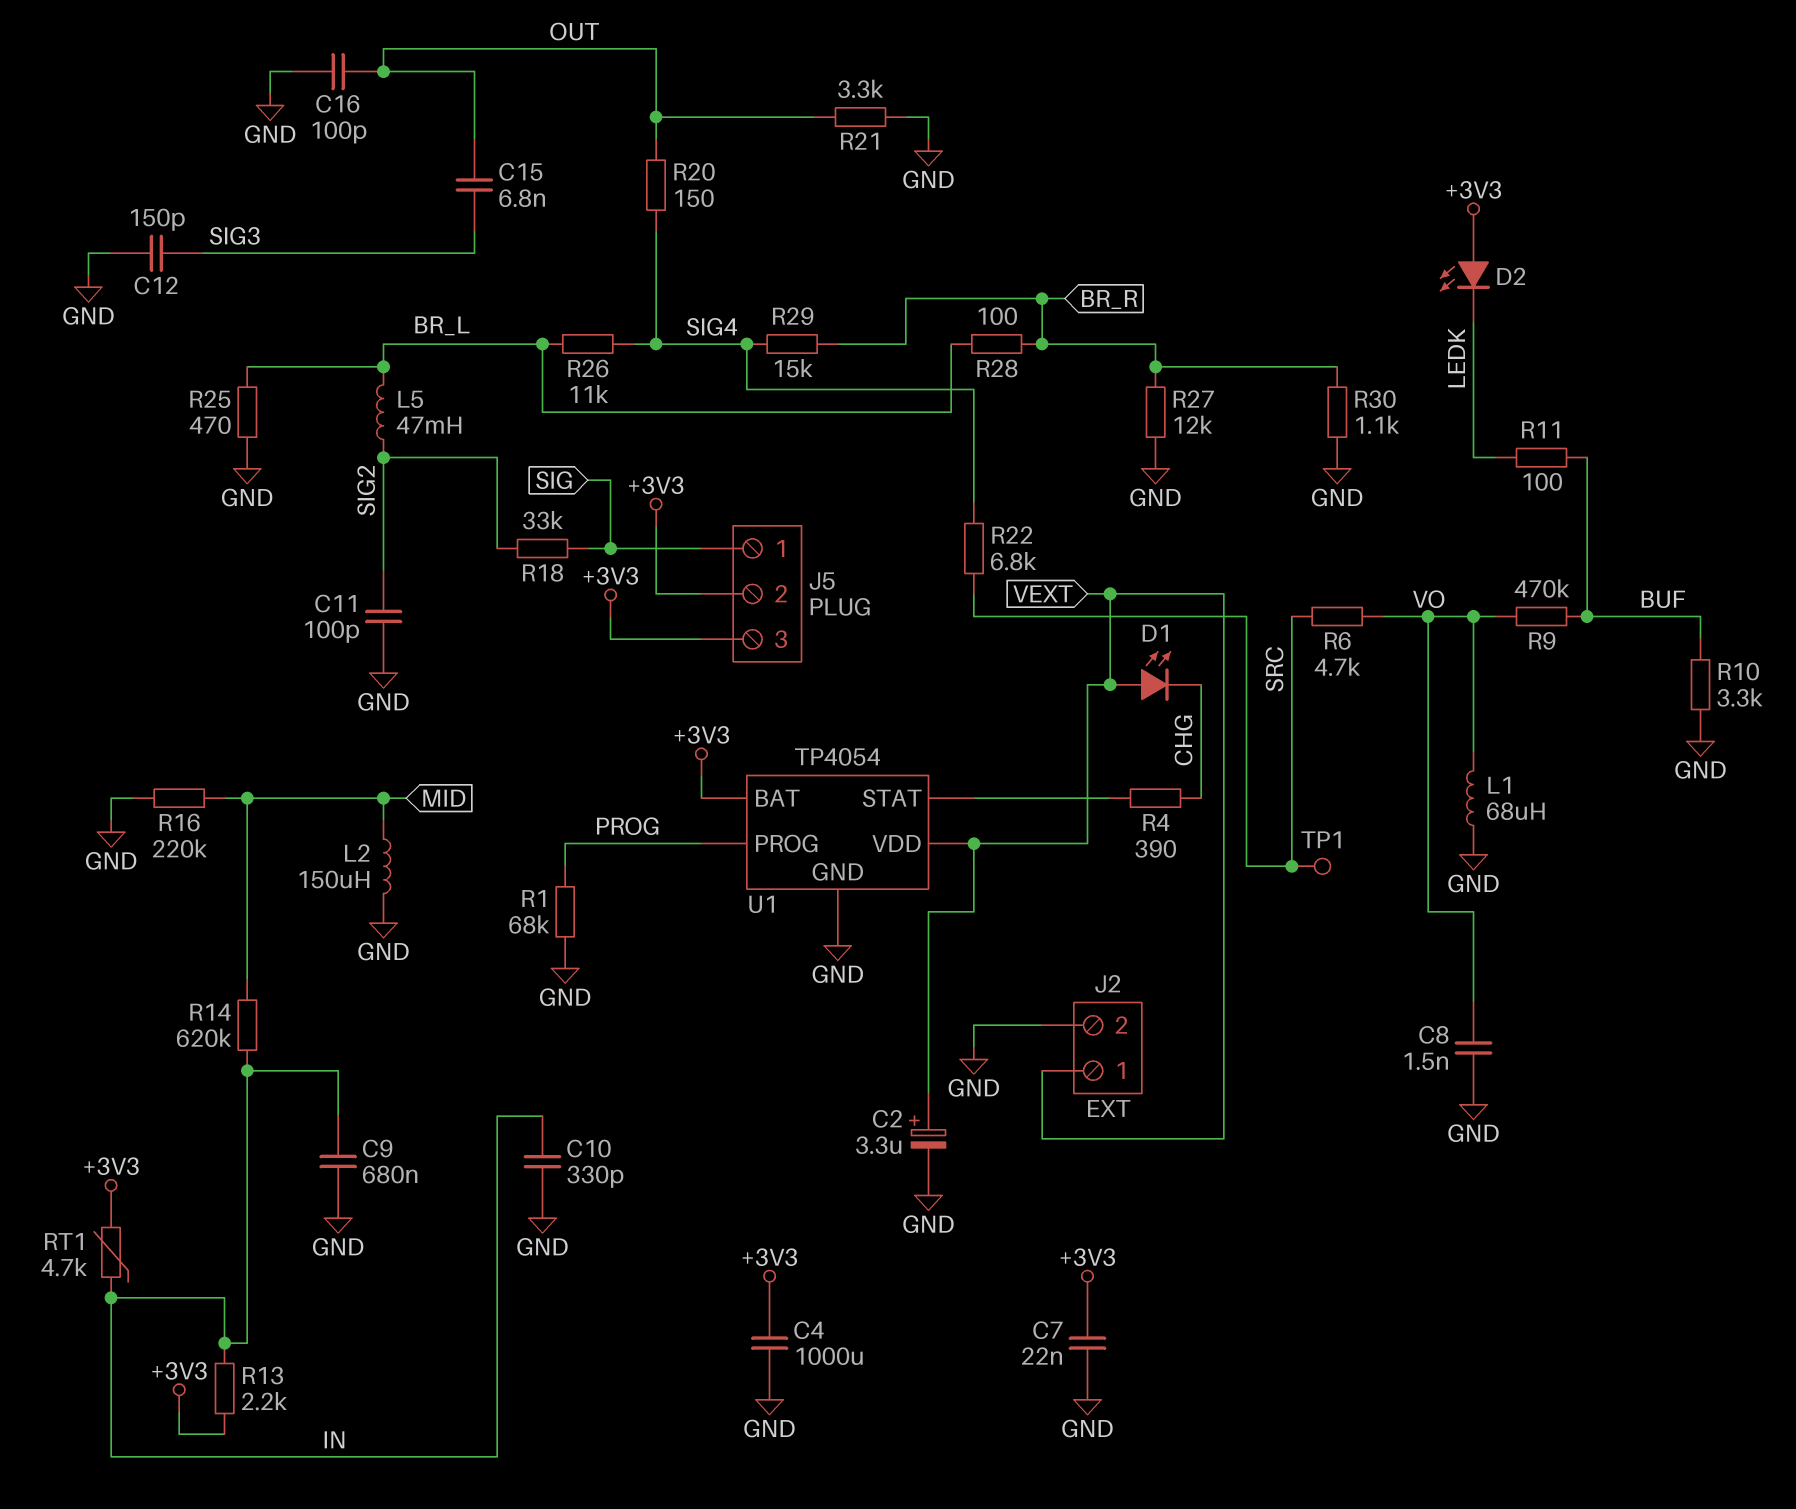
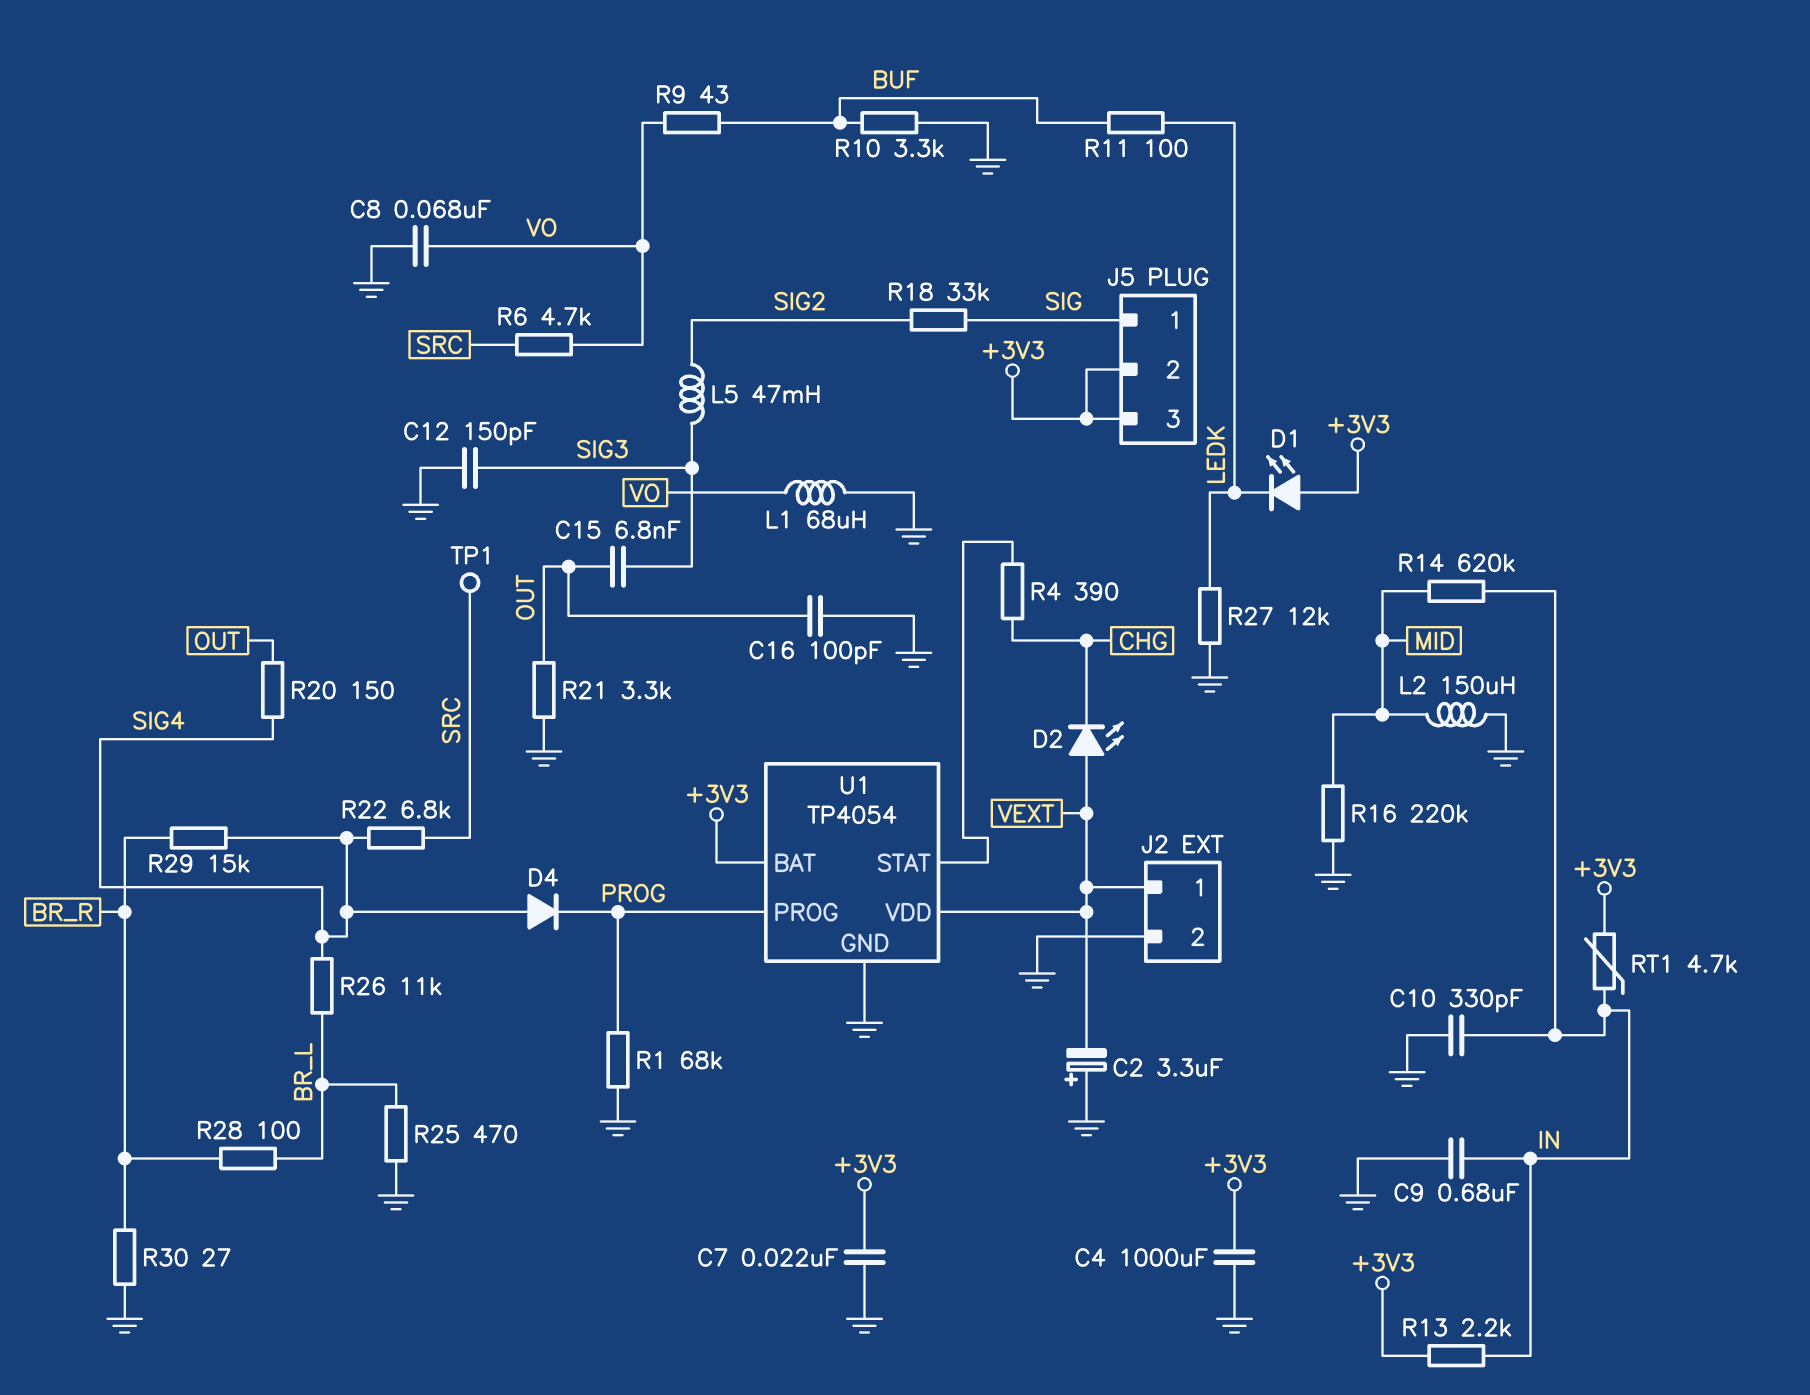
C2: 3.3uF (plus VEXT, minus GND) -> 3.3uF (plus GND, minus VEXT)
C8: 1.5nF (GND, VO) -> 68nF (GND, VO)
C11: 100pF (GND, SIG2) -> none
D1: LED (A VEXT, K CHG) -> LED (A +3V3, K LEDK)
D2: LED (A +3V3, K LEDK) -> LED (A VEXT, K CHG)
D4: none -> diode (A SIG4, K PROG)
L5: 47mH (BR_L, SIG2) -> 47mH (SIG2, SIG3)
R9: 470k (BUF, VO) -> 43 (BUF, VO)
R27: 12k (BR_R, GND) -> 12k (GND, LEDK)
R30: 1.1k (BR_R, GND) -> 27 (BR_R, GND)

